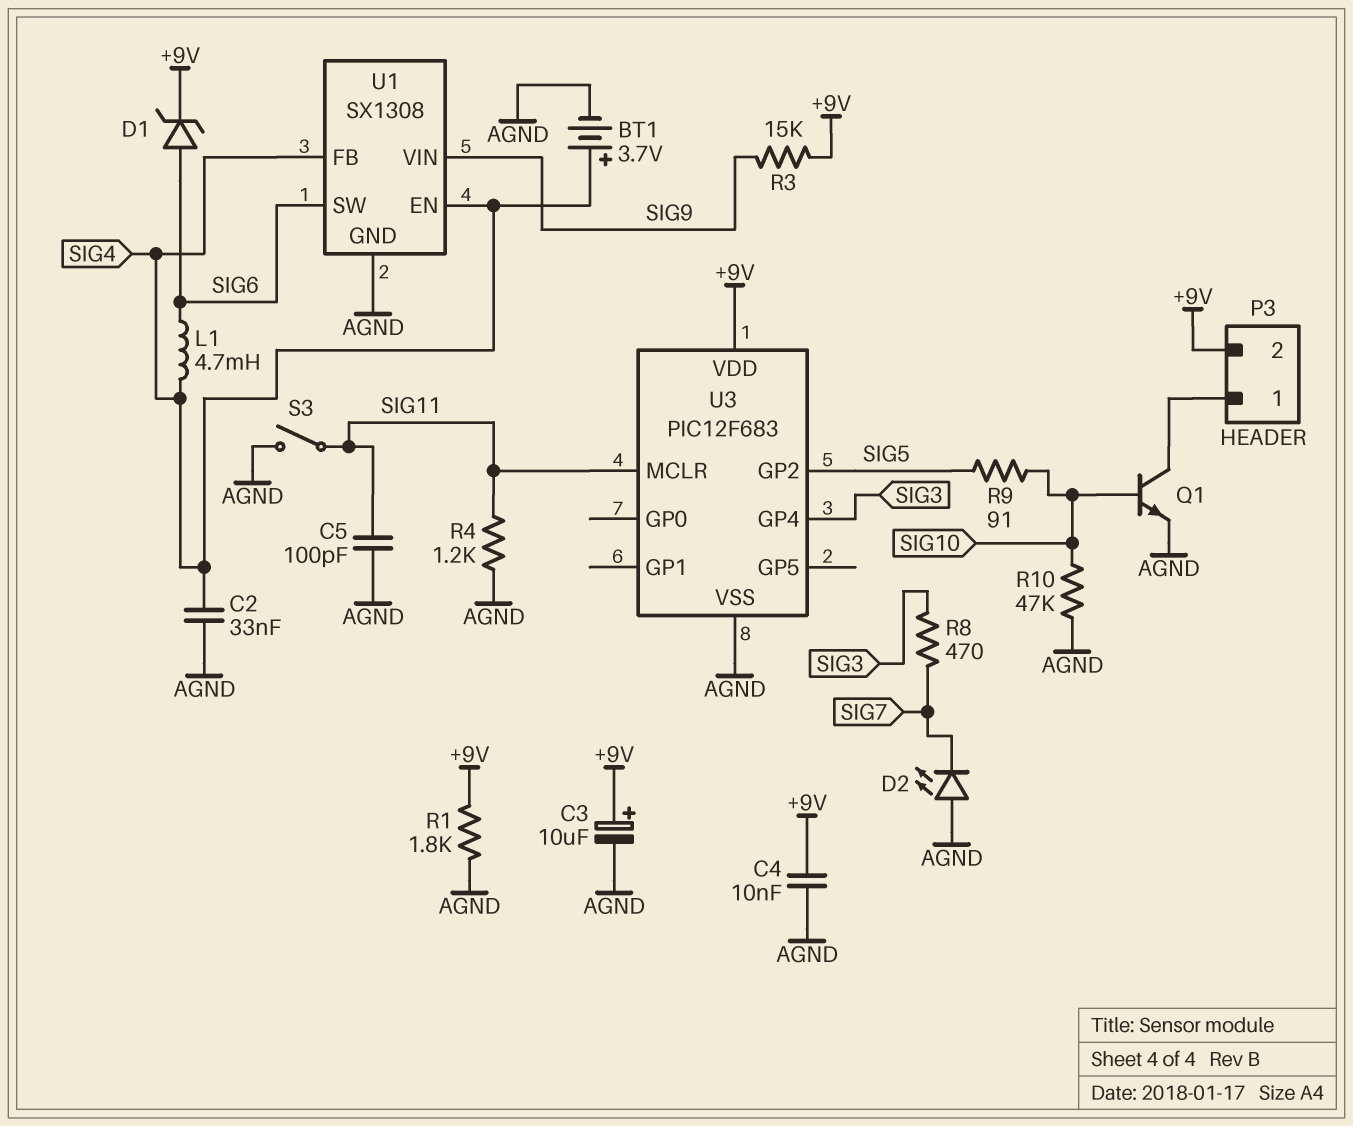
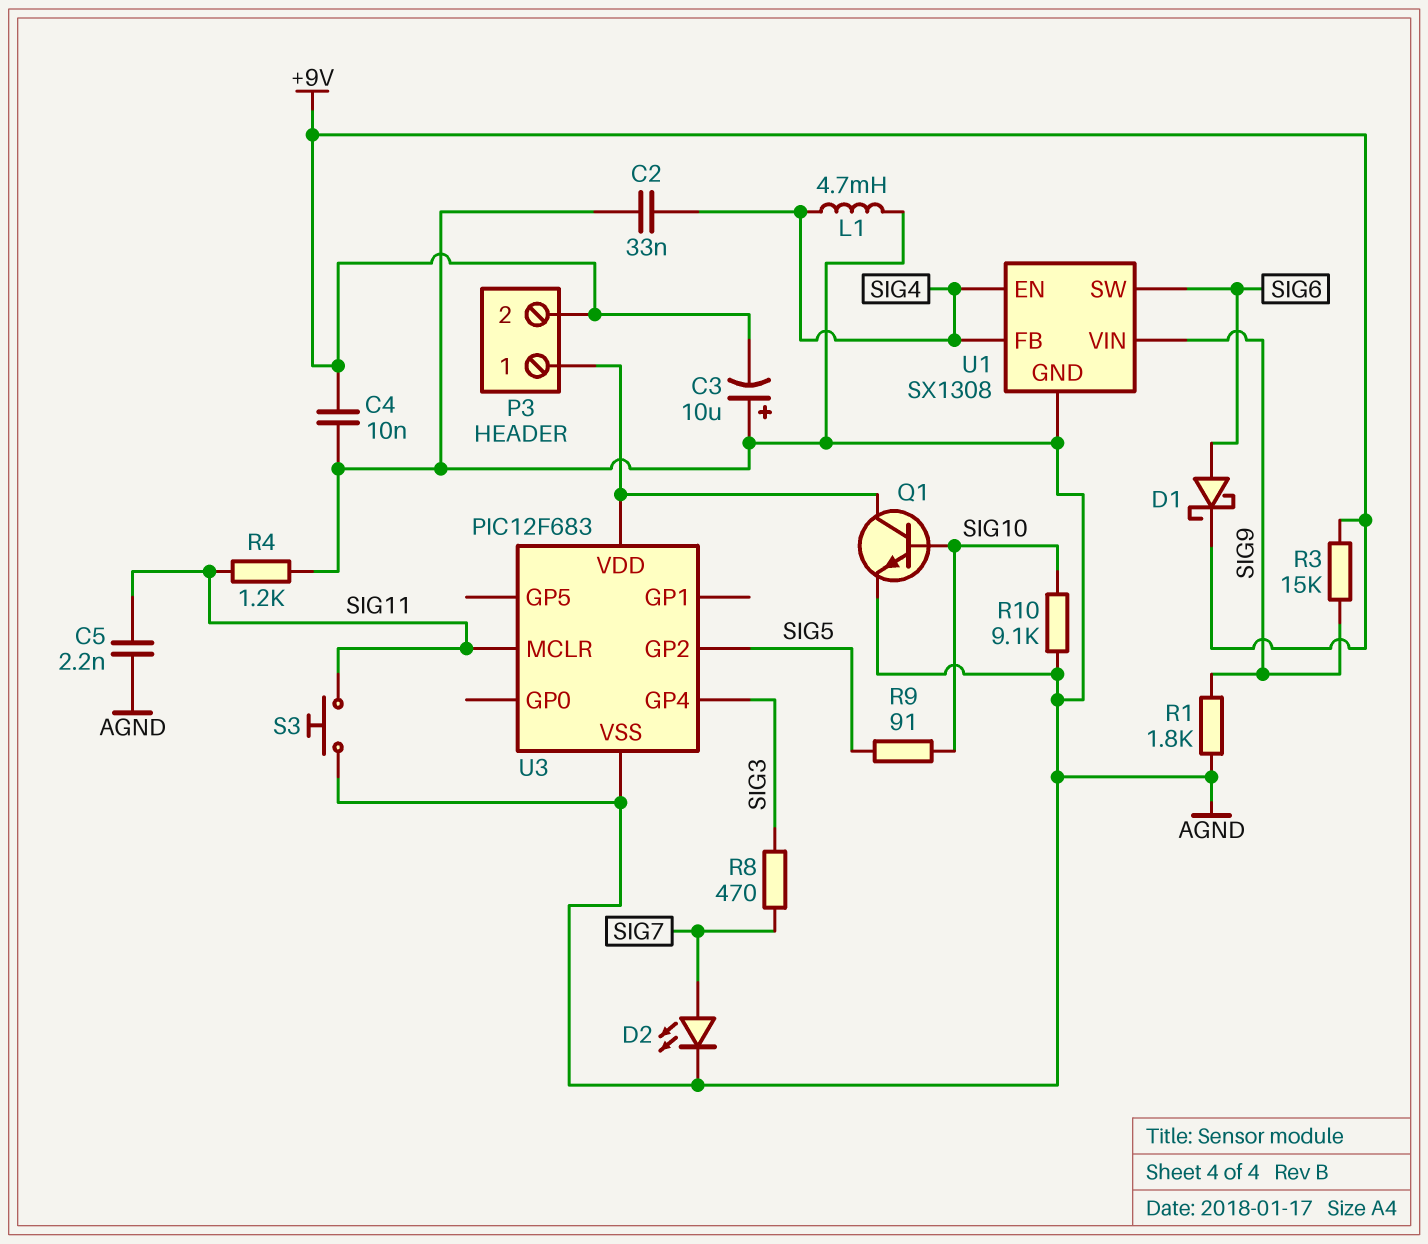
BT1: 3.7V (plus SIG4, minus AGND) -> none
C3: 10uF (plus +9V, minus AGND) -> 10uF (plus AGND, minus +9V)
C5: 100pF (AGND, SIG11) -> 2.2nF (AGND, SIG11)
D1: zener (A SIG6, K +9V) -> schottky (A SIG6, K +9V)
D2: LED (A AGND, K SIG7) -> LED (A SIG7, K AGND)
L1: 4.7mH (SIG4, SIG6) -> 4.7mH (AGND, SIG4)
R1: 1.8k (+9V, AGND) -> 1.8k (AGND, SIG9)
R10: 47k (AGND, SIG10) -> 9.1k (AGND, SIG10)
S3: switch (AGND, SIG11) -> button (AGND, SIG11)
U3 pin VDD: +9V -> P3/1

